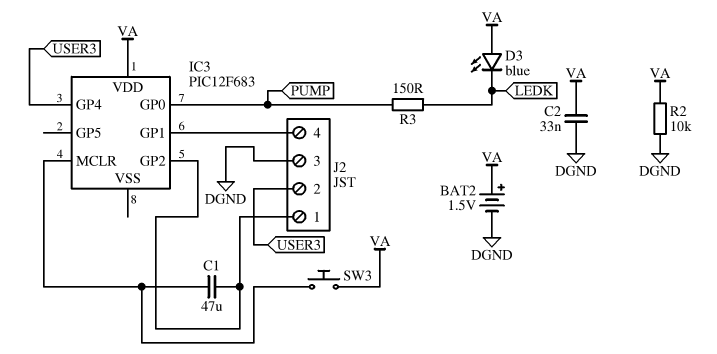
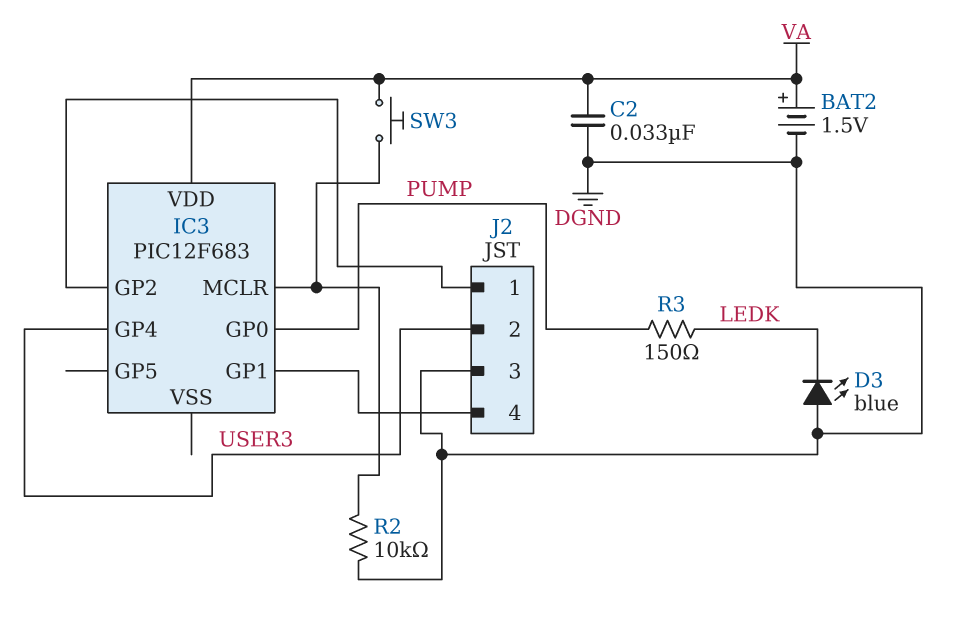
C1: 47uF (IC3/GP2, IC3/MCLR) -> none
D3: LED blue (A VA, K LEDK) -> LED blue (A DGND, K LEDK)
R2: 10k (DGND, VA) -> 10k (DGND, IC3/MCLR)

